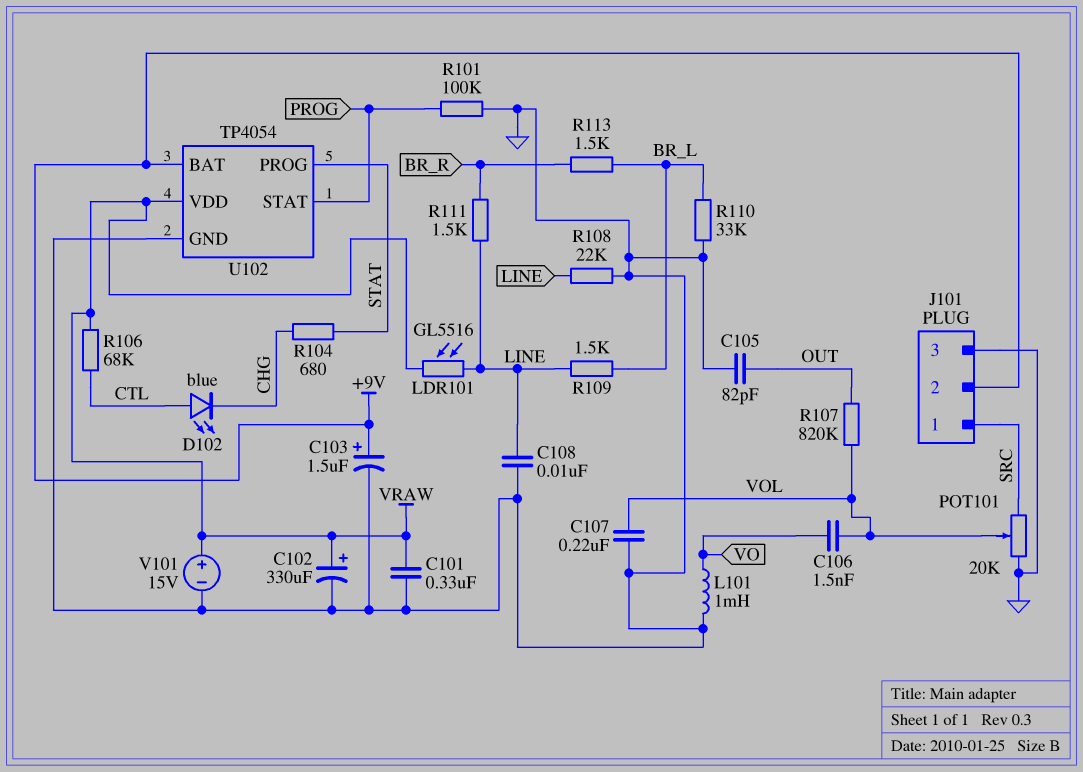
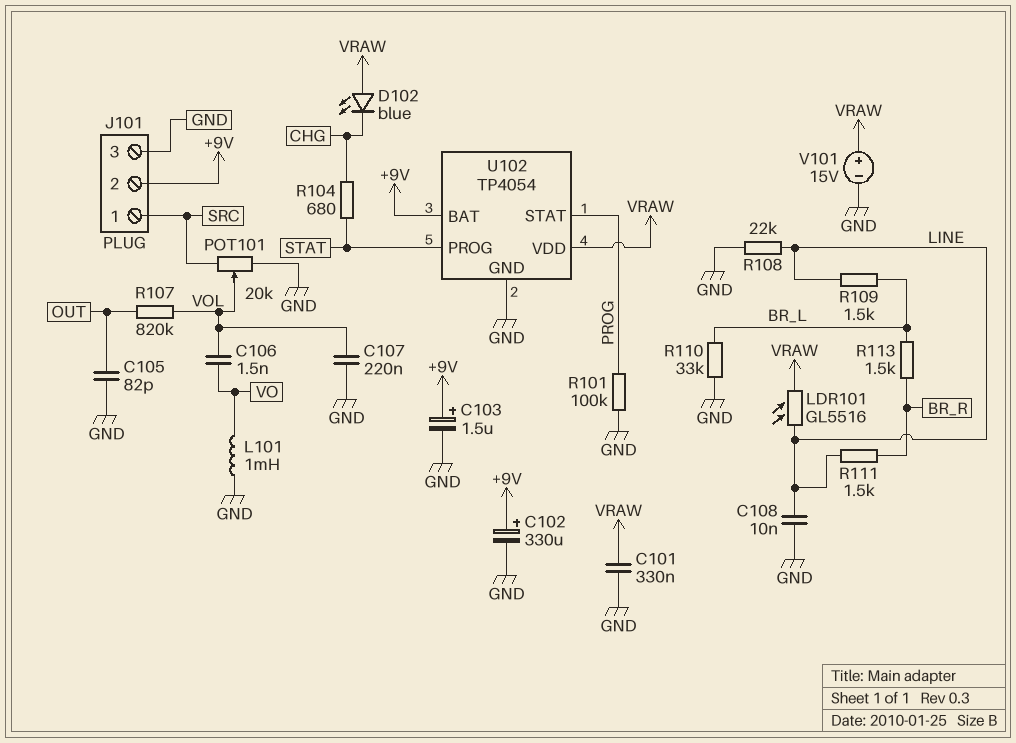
C102: 330uF (plus VRAW, minus GND) -> 330uF (plus +9V, minus GND)
D102: LED blue (A CTL, K CHG) -> LED blue (A VRAW, K CHG)
R106: 68k (CTL, VRAW) -> none

